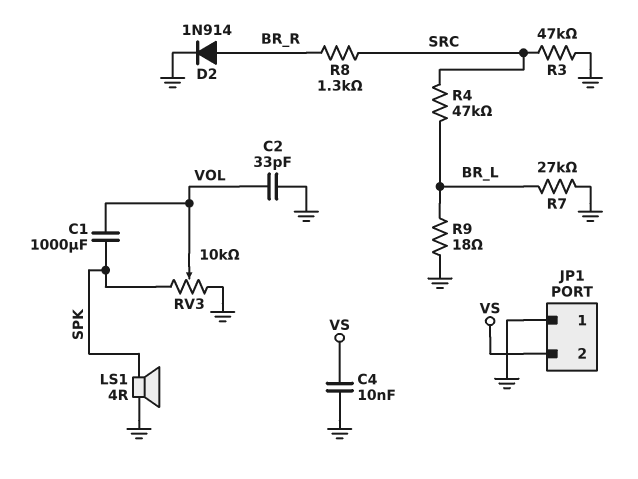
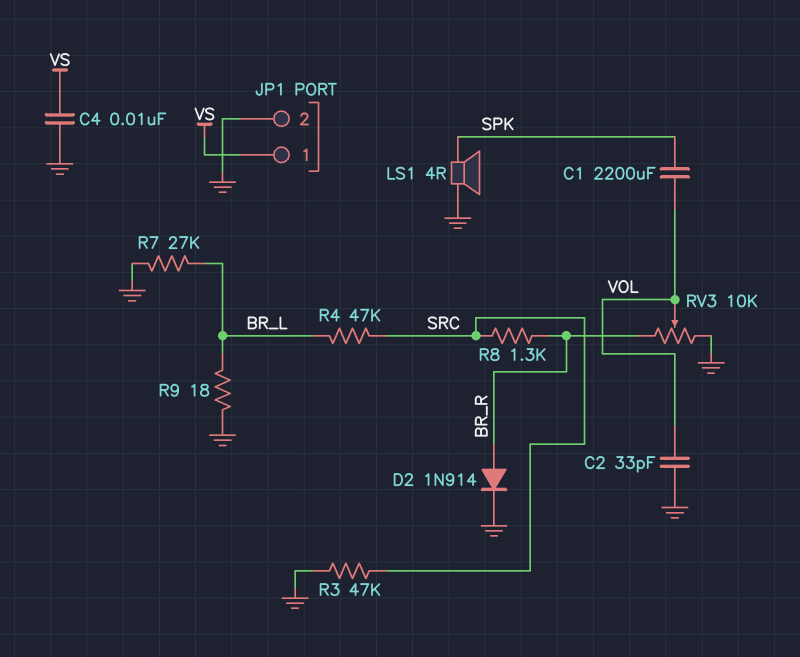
C1: 1000uF (SPK, VOL) -> 2200uF (SPK, VOL)
JP1 pin 1: GND -> VS
JP1 pin 2: VS -> GND
RV3: 10k (GND, SPK, wiper VOL) -> 10k (BR_R, GND, wiper VOL)

